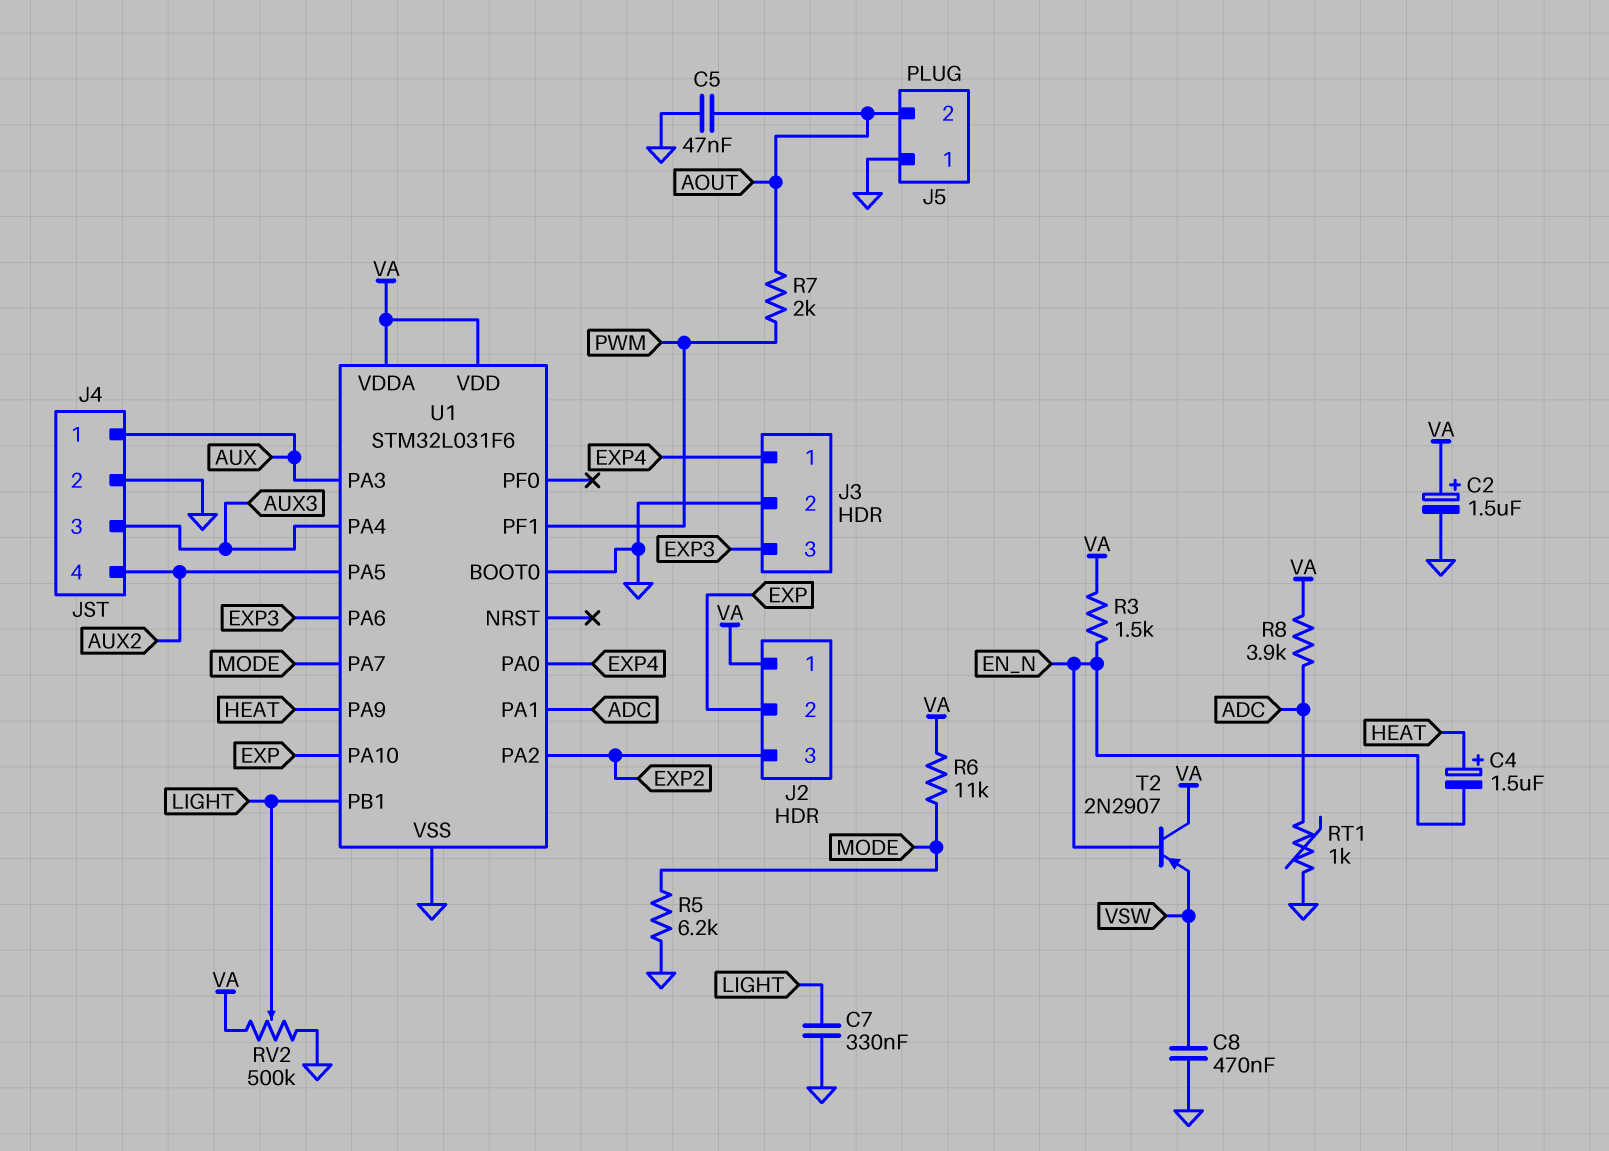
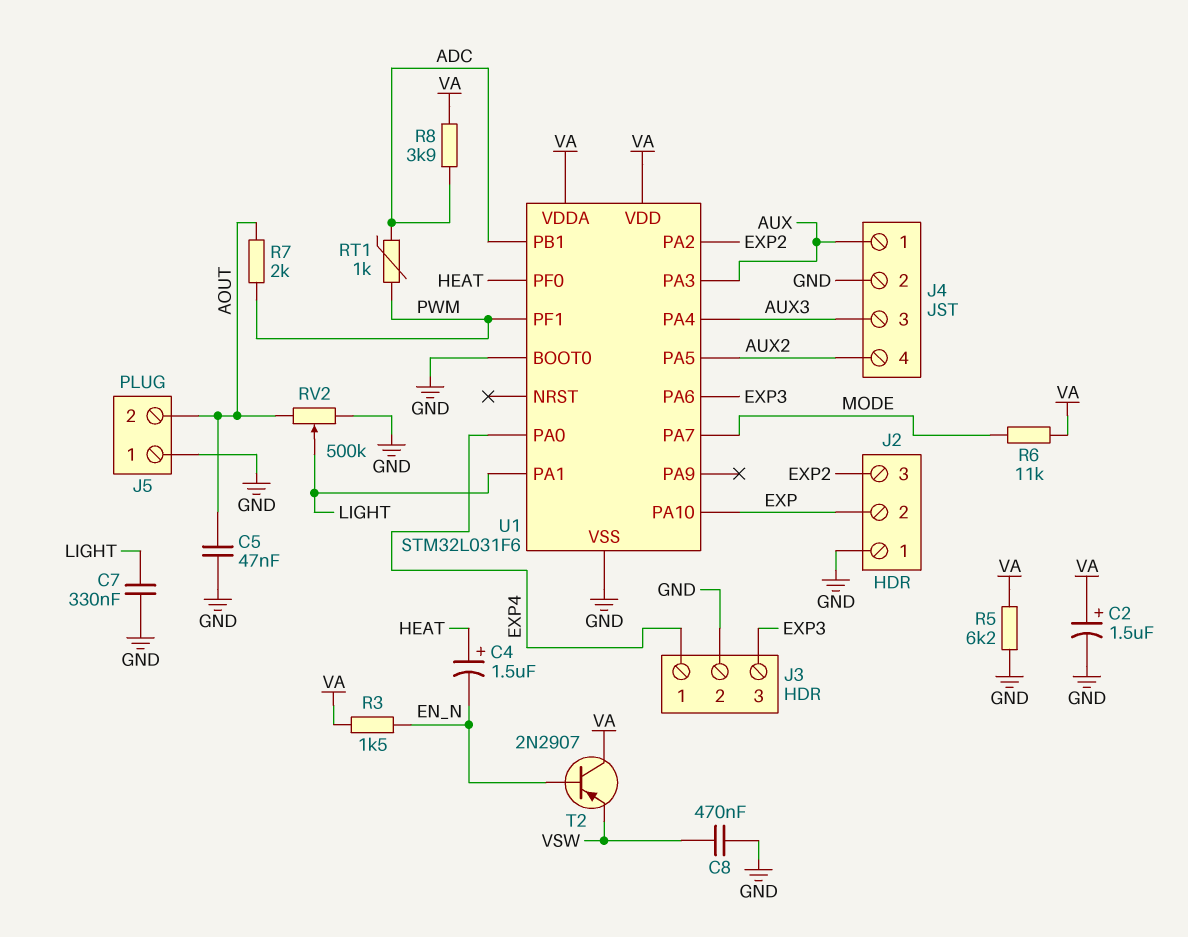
J2 pin 1: VA -> GND
R5: 6.2k (GND, MODE) -> 6.2k (GND, VA)
RT1: 1k (ADC, GND) -> 1k (ADC, PWM)
RV2: 500k (GND, VA, wiper LIGHT) -> 500k (AOUT, GND, wiper LIGHT)
U1 pin PA1: ADC -> LIGHT
U1 pin PA9: HEAT -> none
U1 pin PB1: LIGHT -> ADC
U1 pin PF0: none -> HEAT

